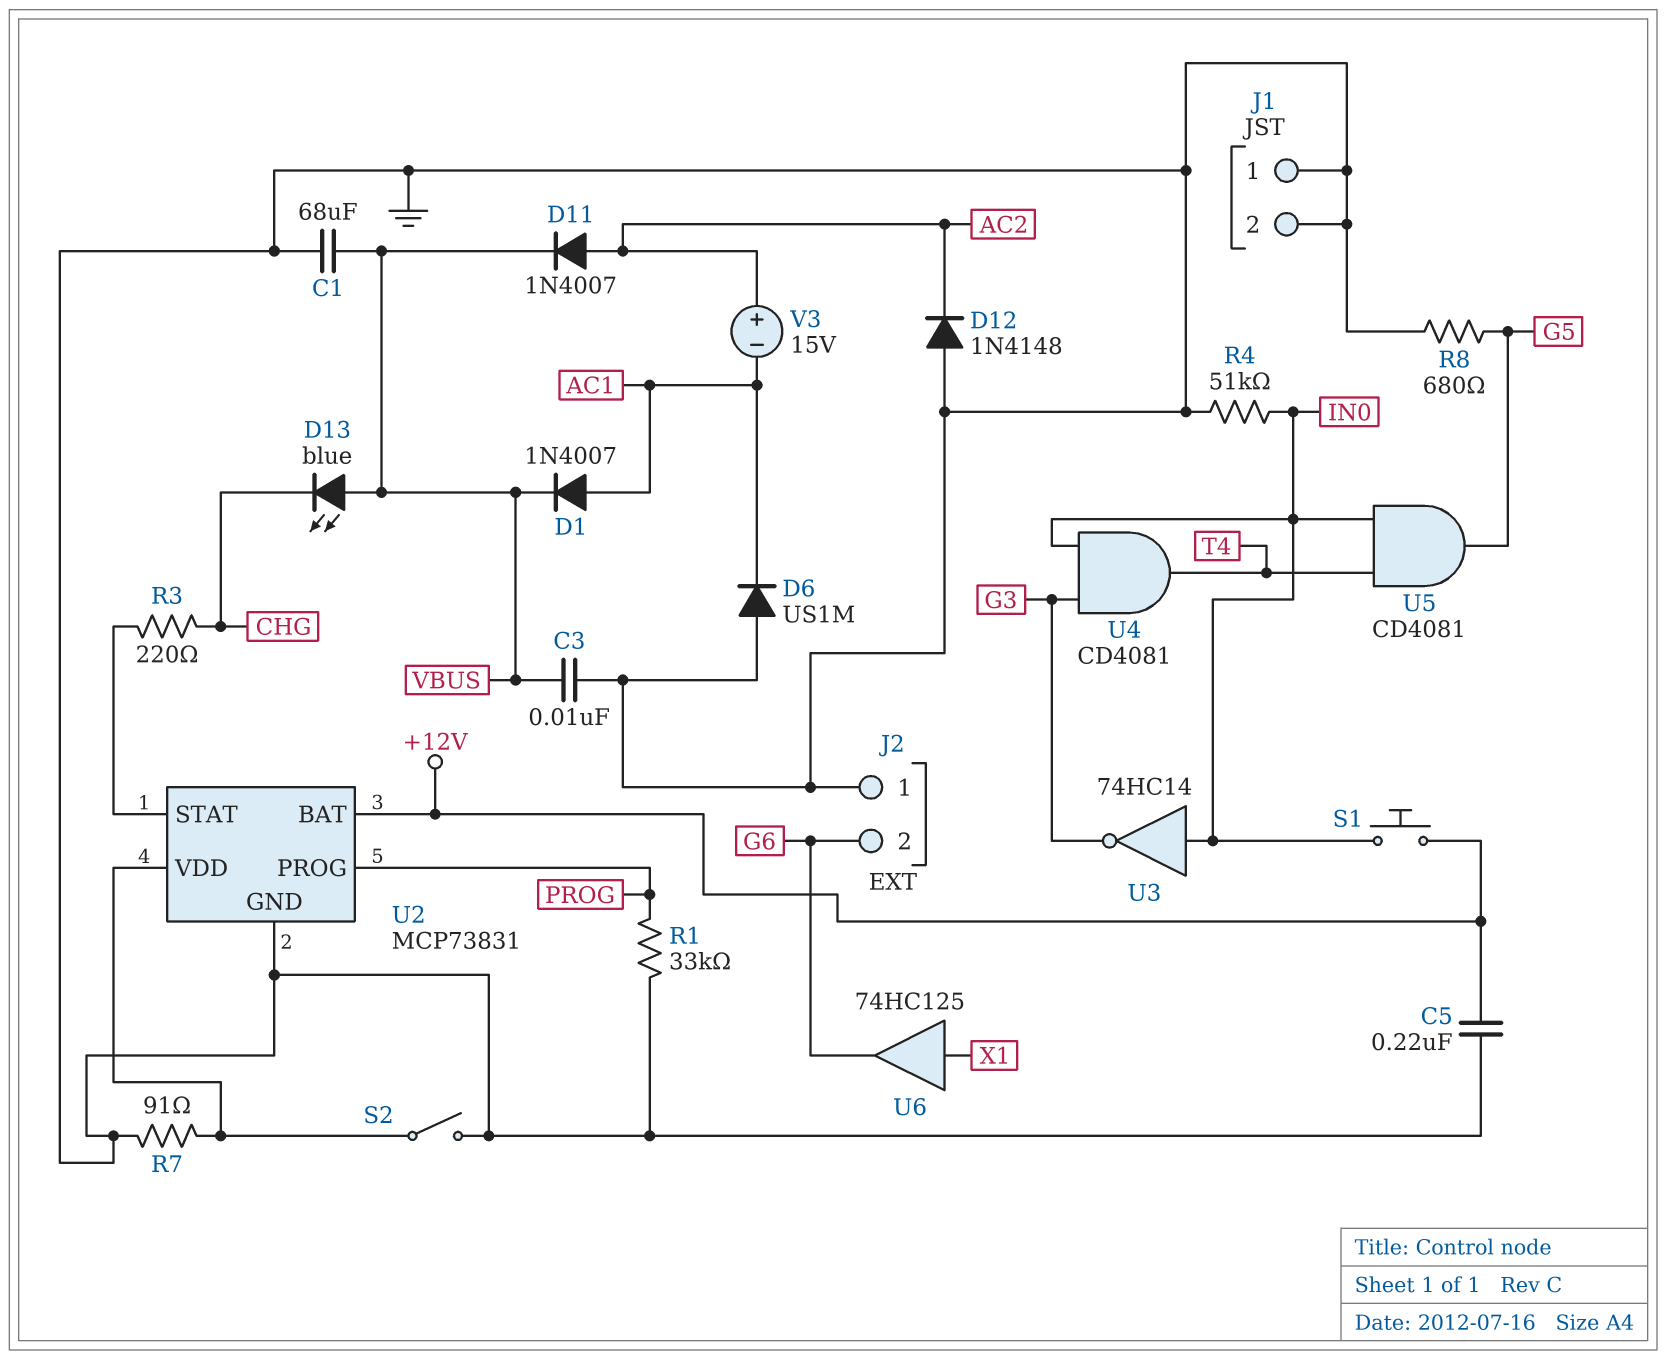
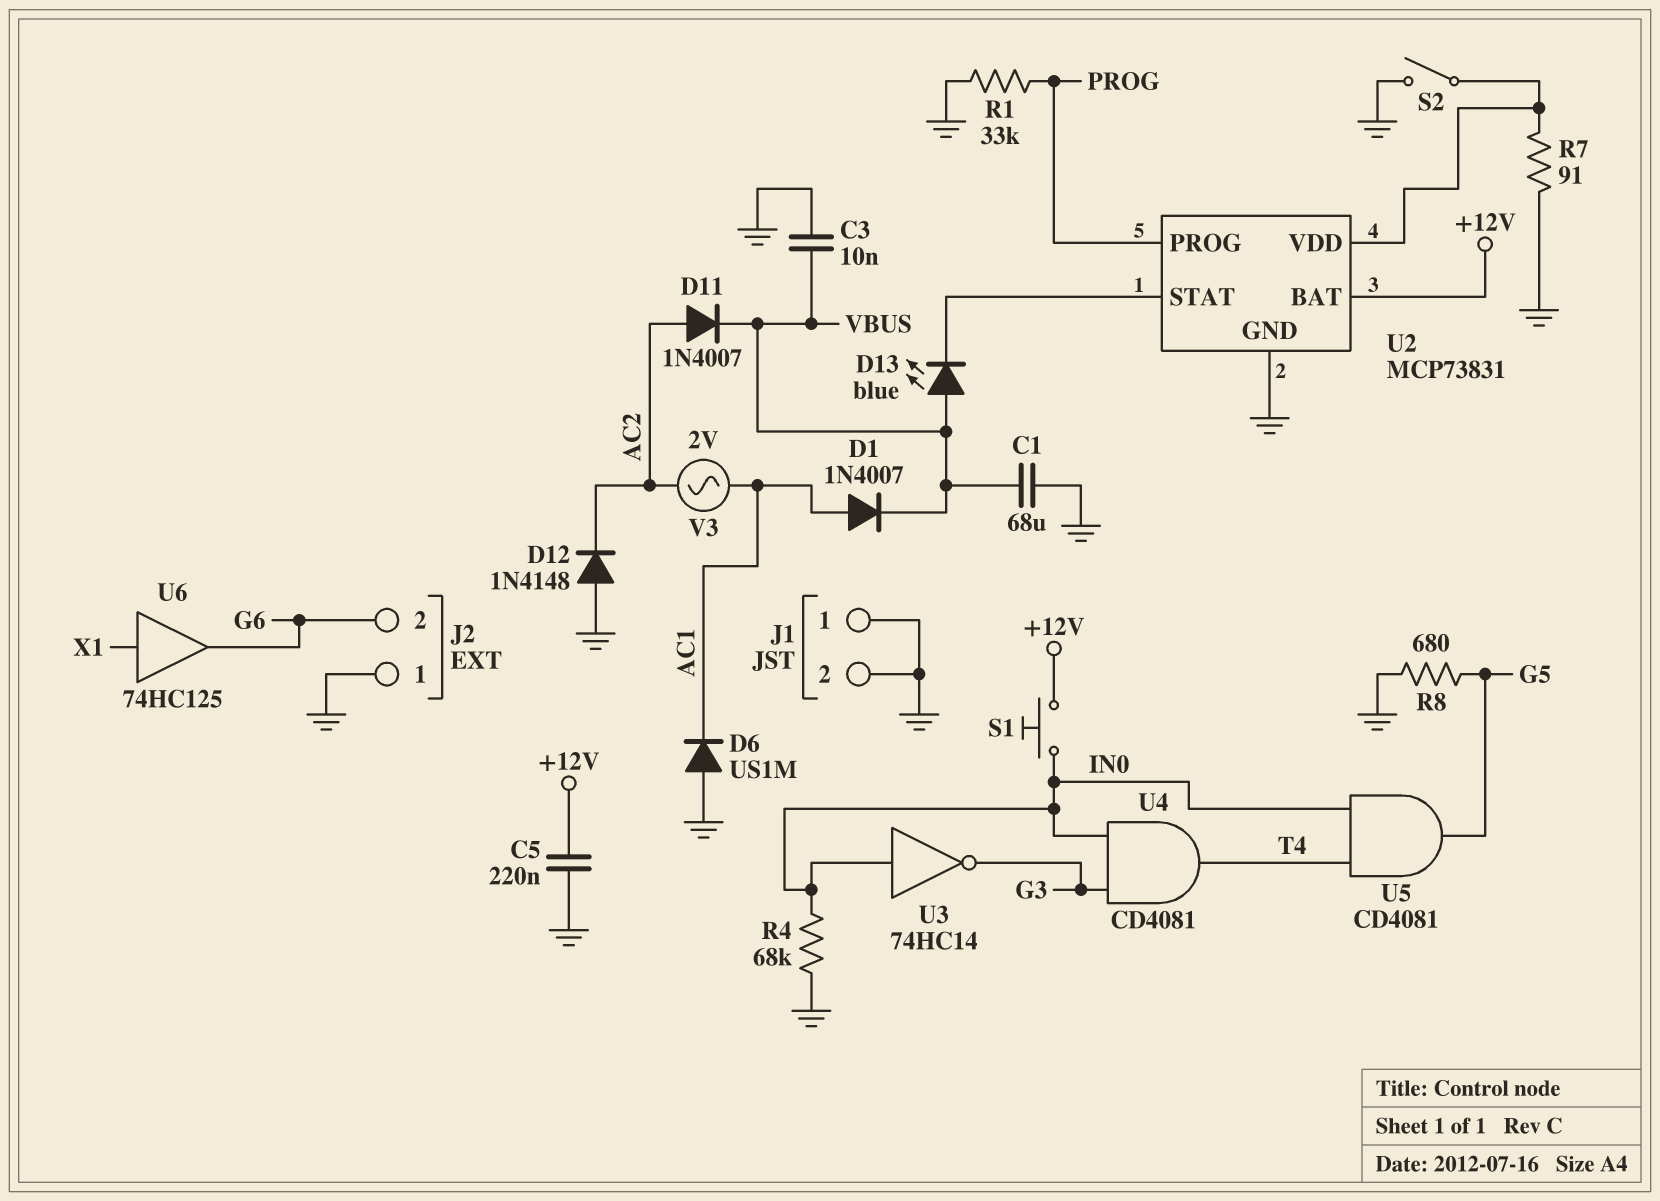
D13: LED blue (A VBUS, K CHG) -> LED blue (A VBUS, K U2/STAT)
R3: 220 (CHG, U2/STAT) -> none
R4: 51k (GND, IN0) -> 68k (GND, IN0)
V3: 15V (plus AC2, minus AC1) -> AC 2V (AC1, AC2)

